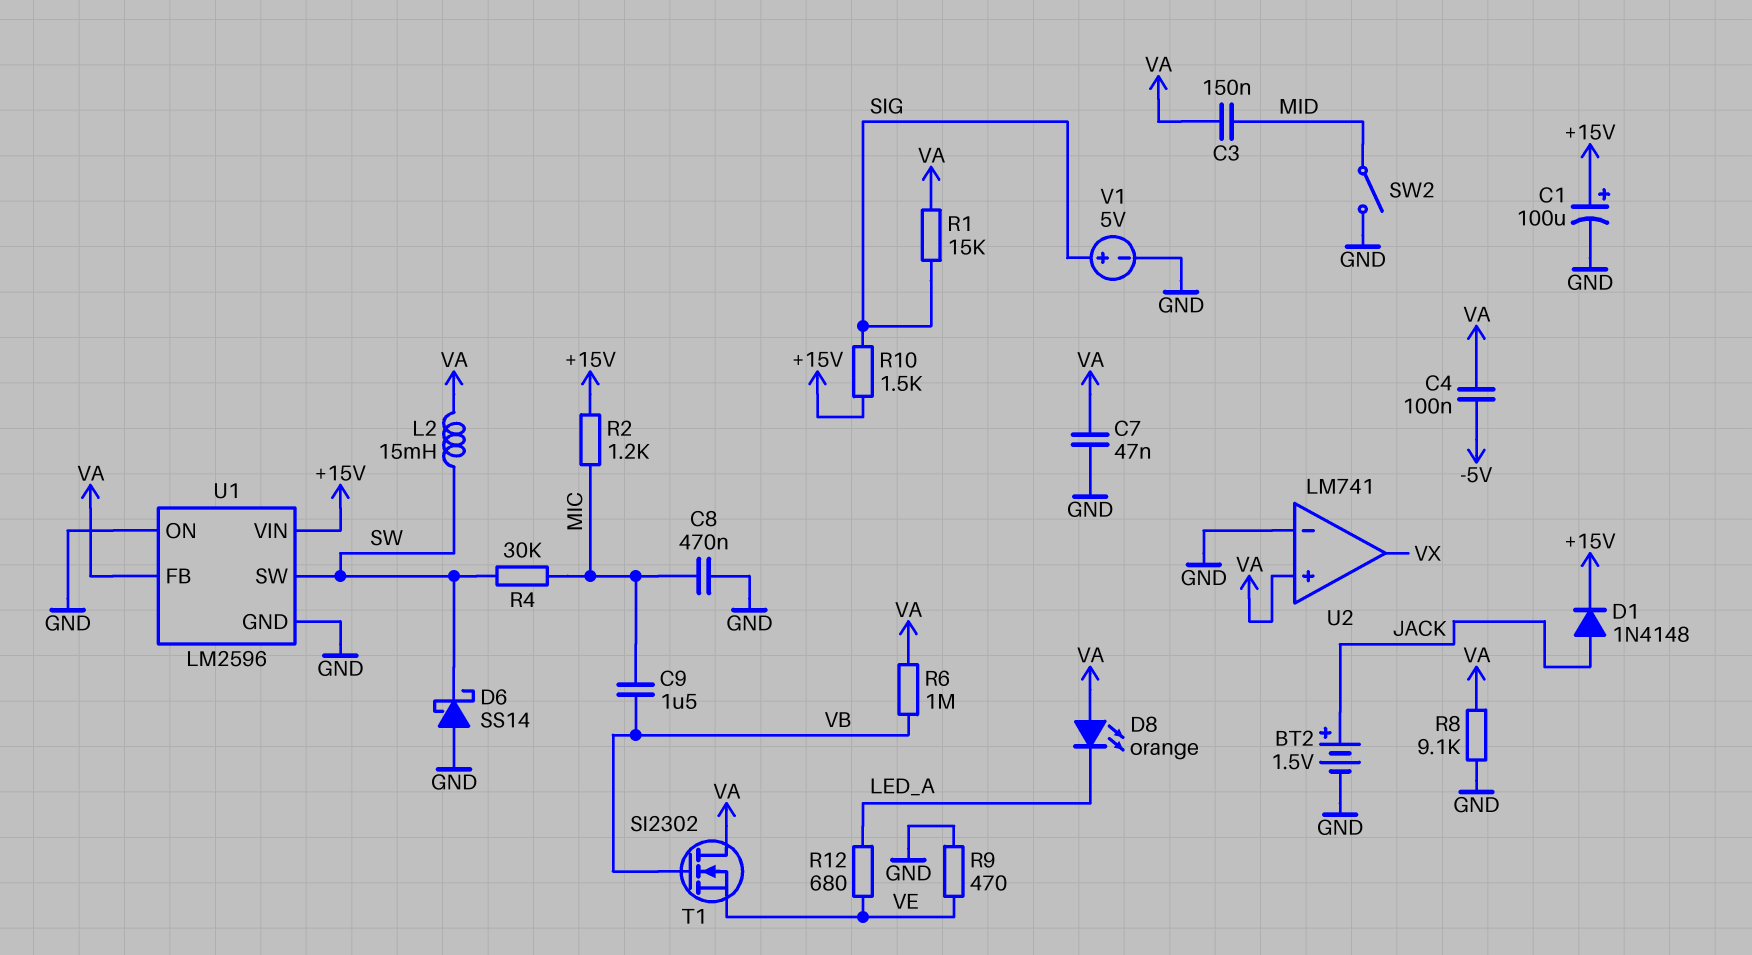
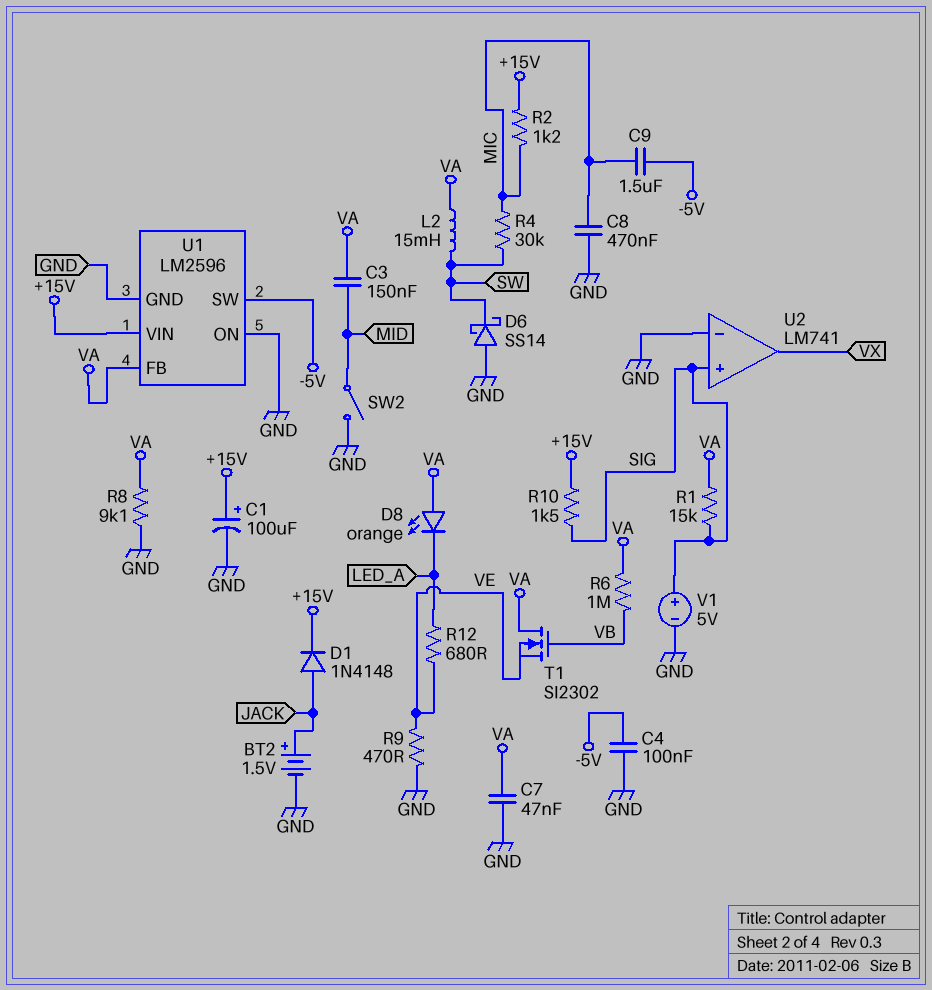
C4: 100nF (-5V, VA) -> 100nF (-5V, GND)
C9: 1.5uF (MIC, VB) -> 1.5uF (-5V, MIC)
U1 pin SW: SW -> -5V
U2 pin in+: VA -> SIG

